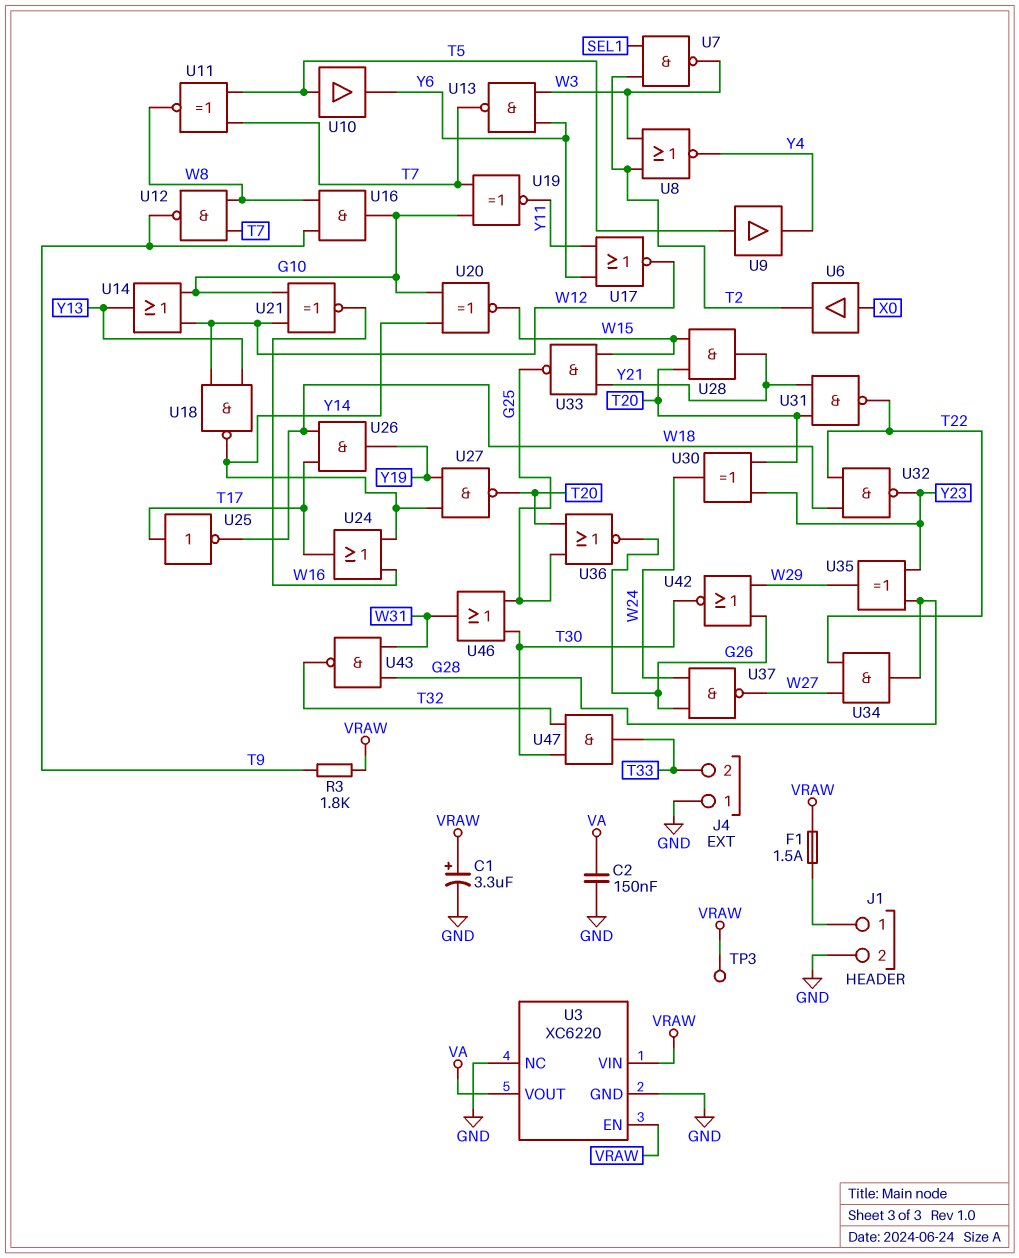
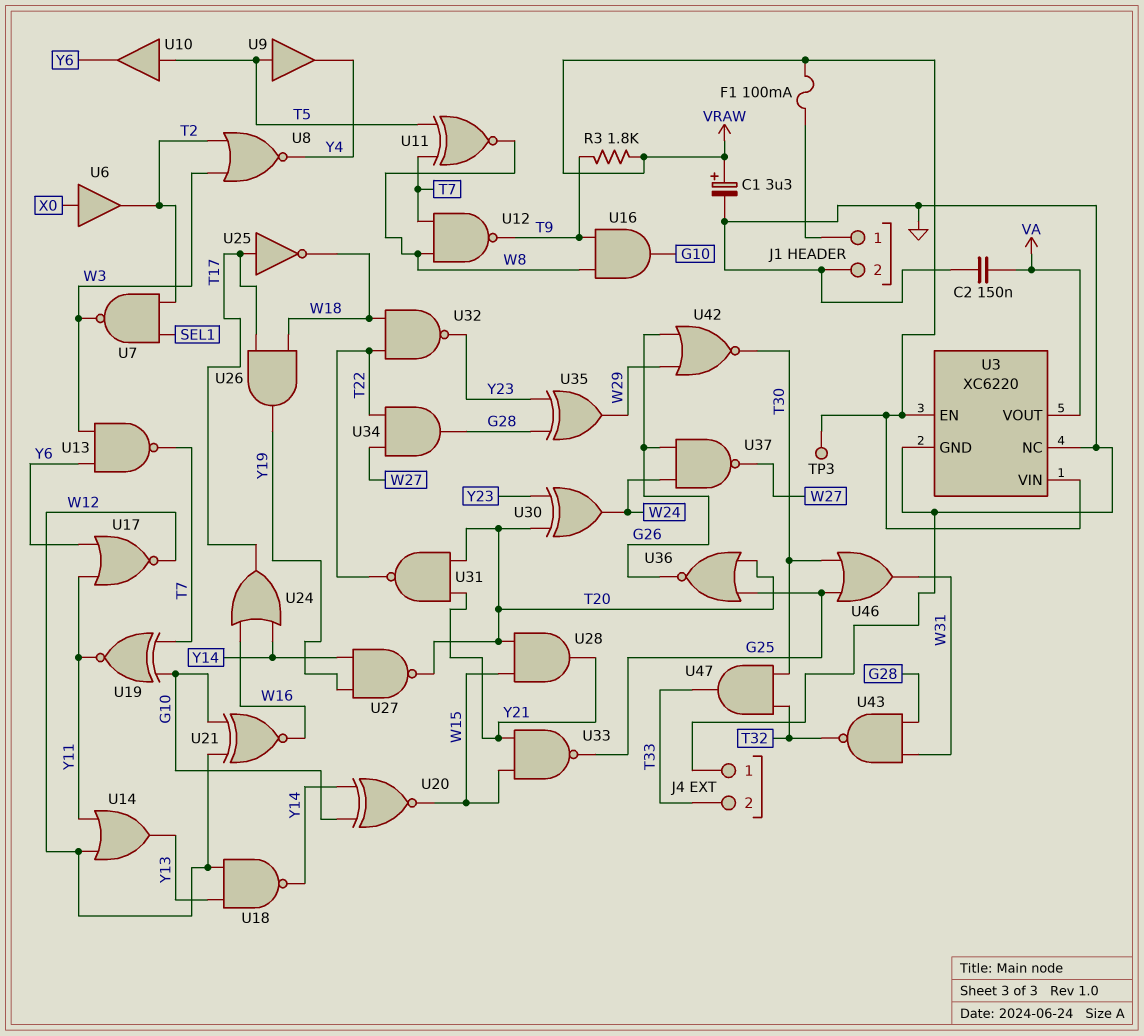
F1: 1.5A (J1/1, VRAW) -> 100mA (J1/1, VRAW)
U14: OR (in G10, in W12, out Y13) -> OR (in W12, in Y11, out Y13)

